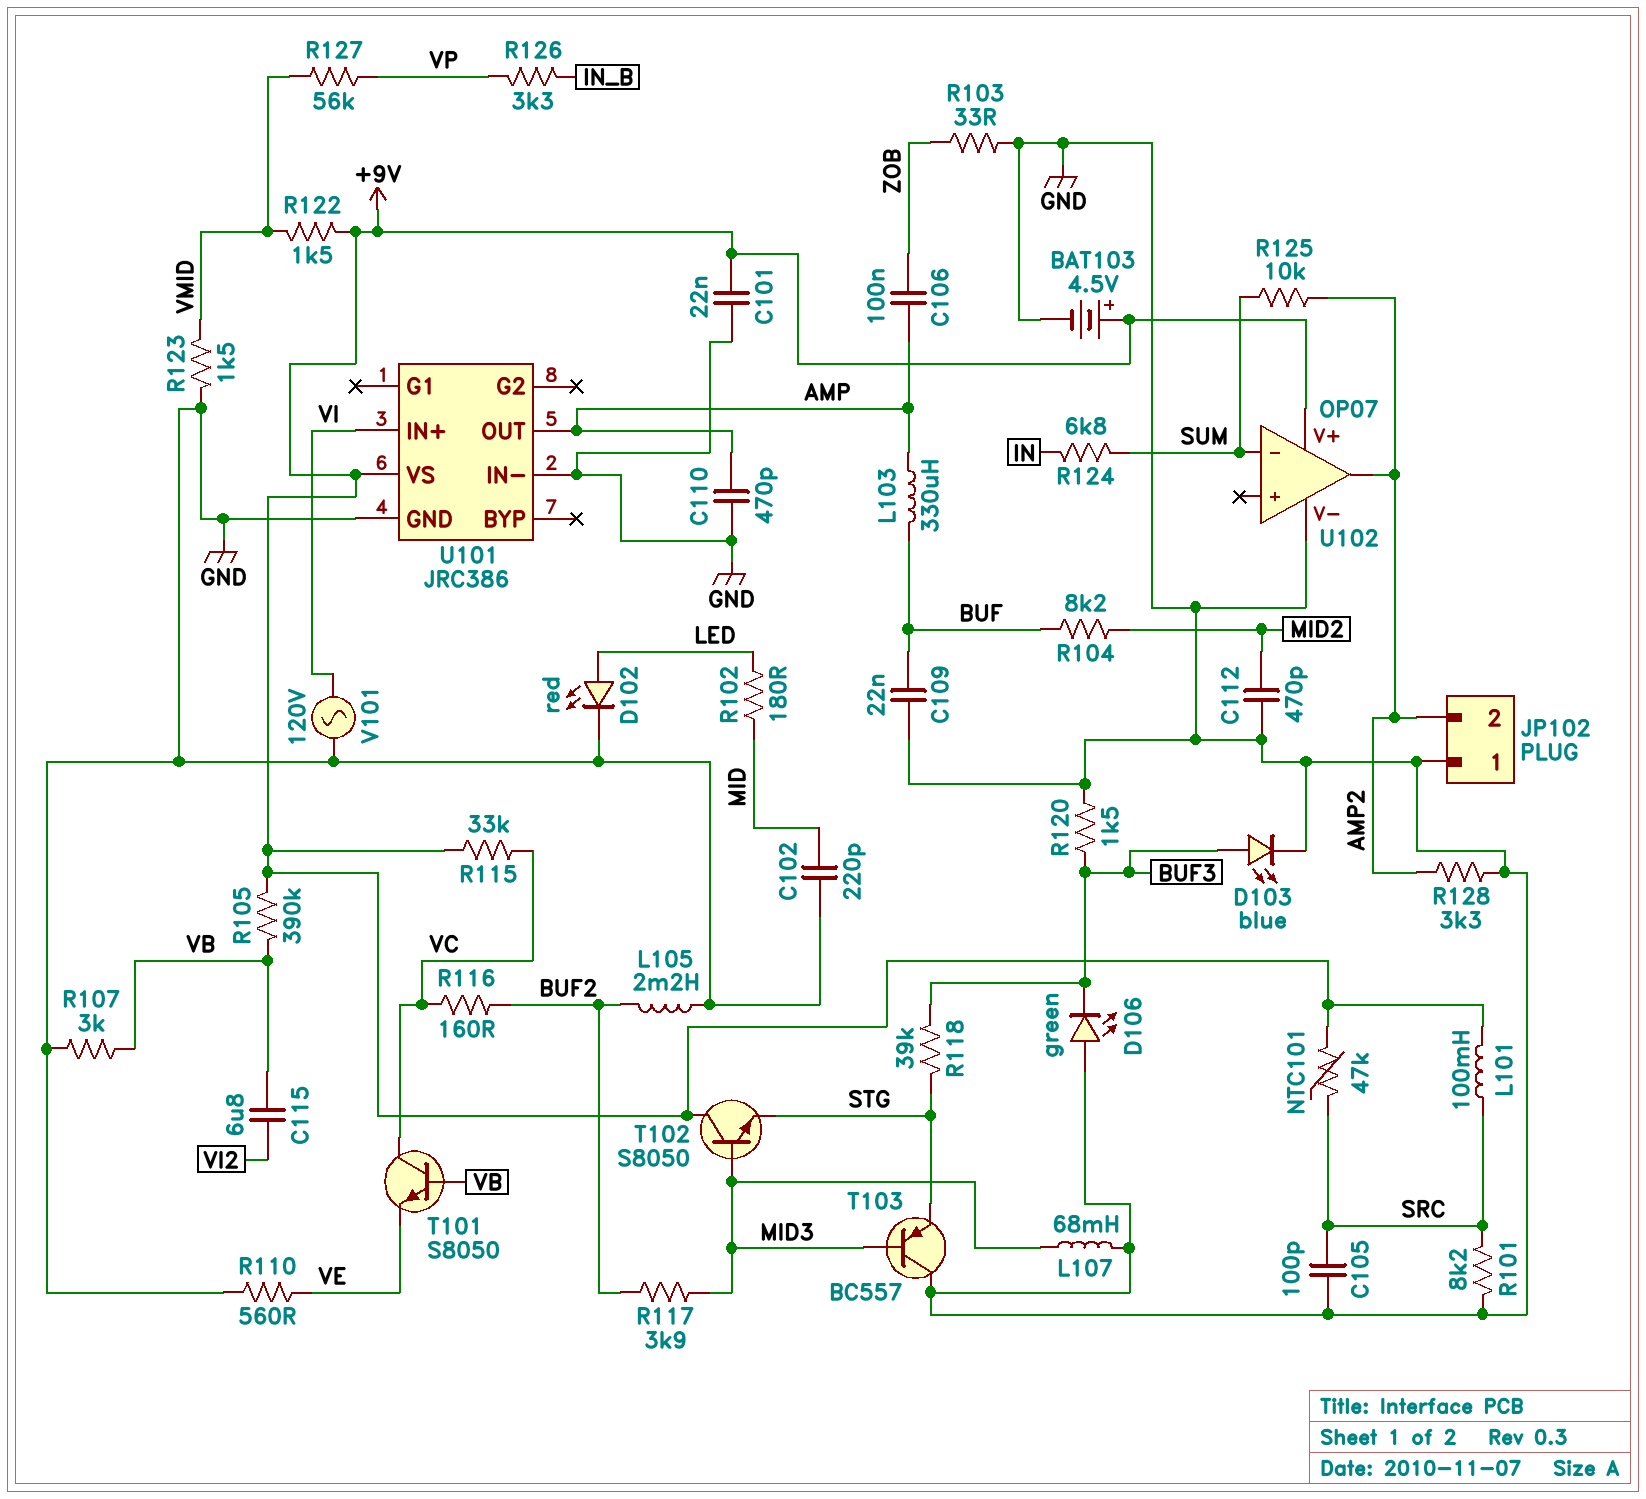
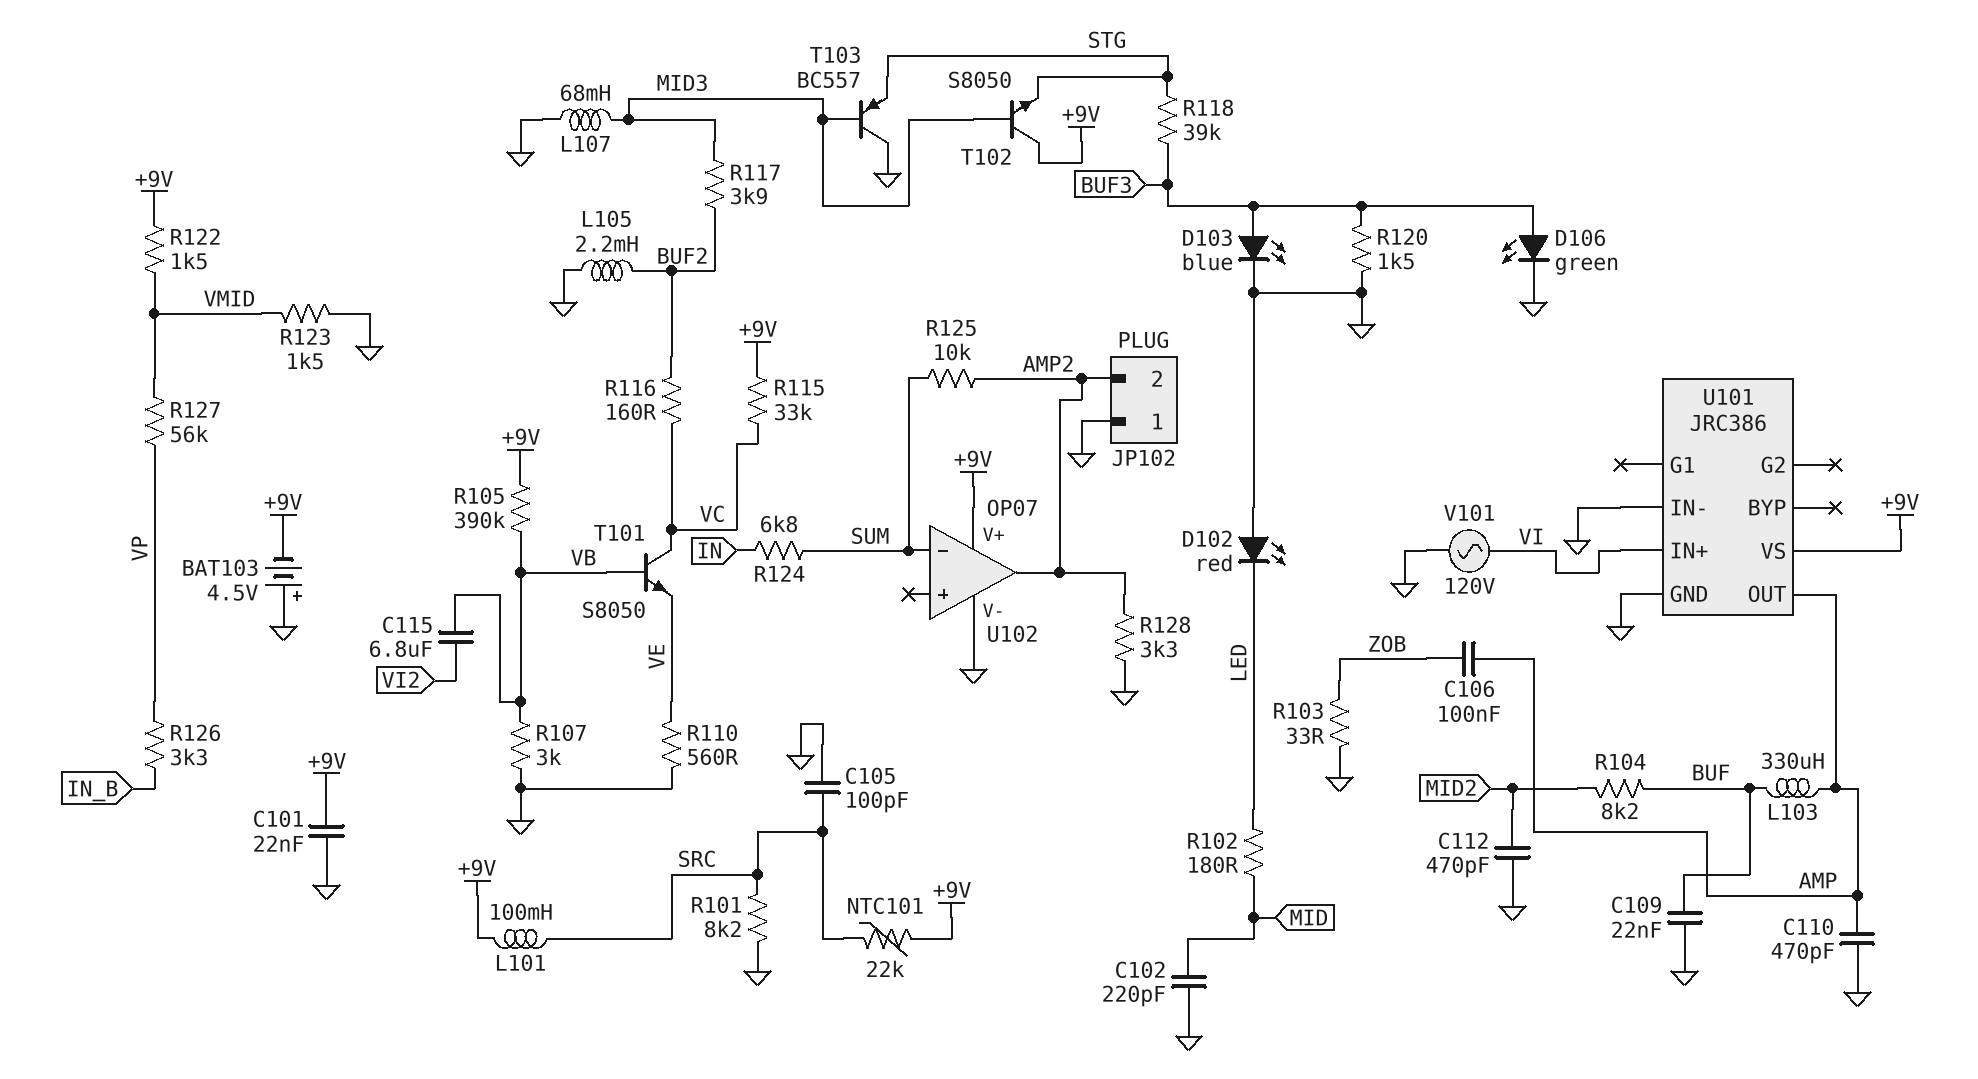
BAT103: 4.5V (plus +9V, minus GND) -> 4.5V (plus GND, minus +9V)
D102: LED red (A LED, K GND) -> LED red (A GND, K LED)
D106: LED green (A GND, K BUF3) -> LED green (A BUF3, K GND)
NTC101: 47k (+9V, SRC) -> 22k (+9V, SRC)

